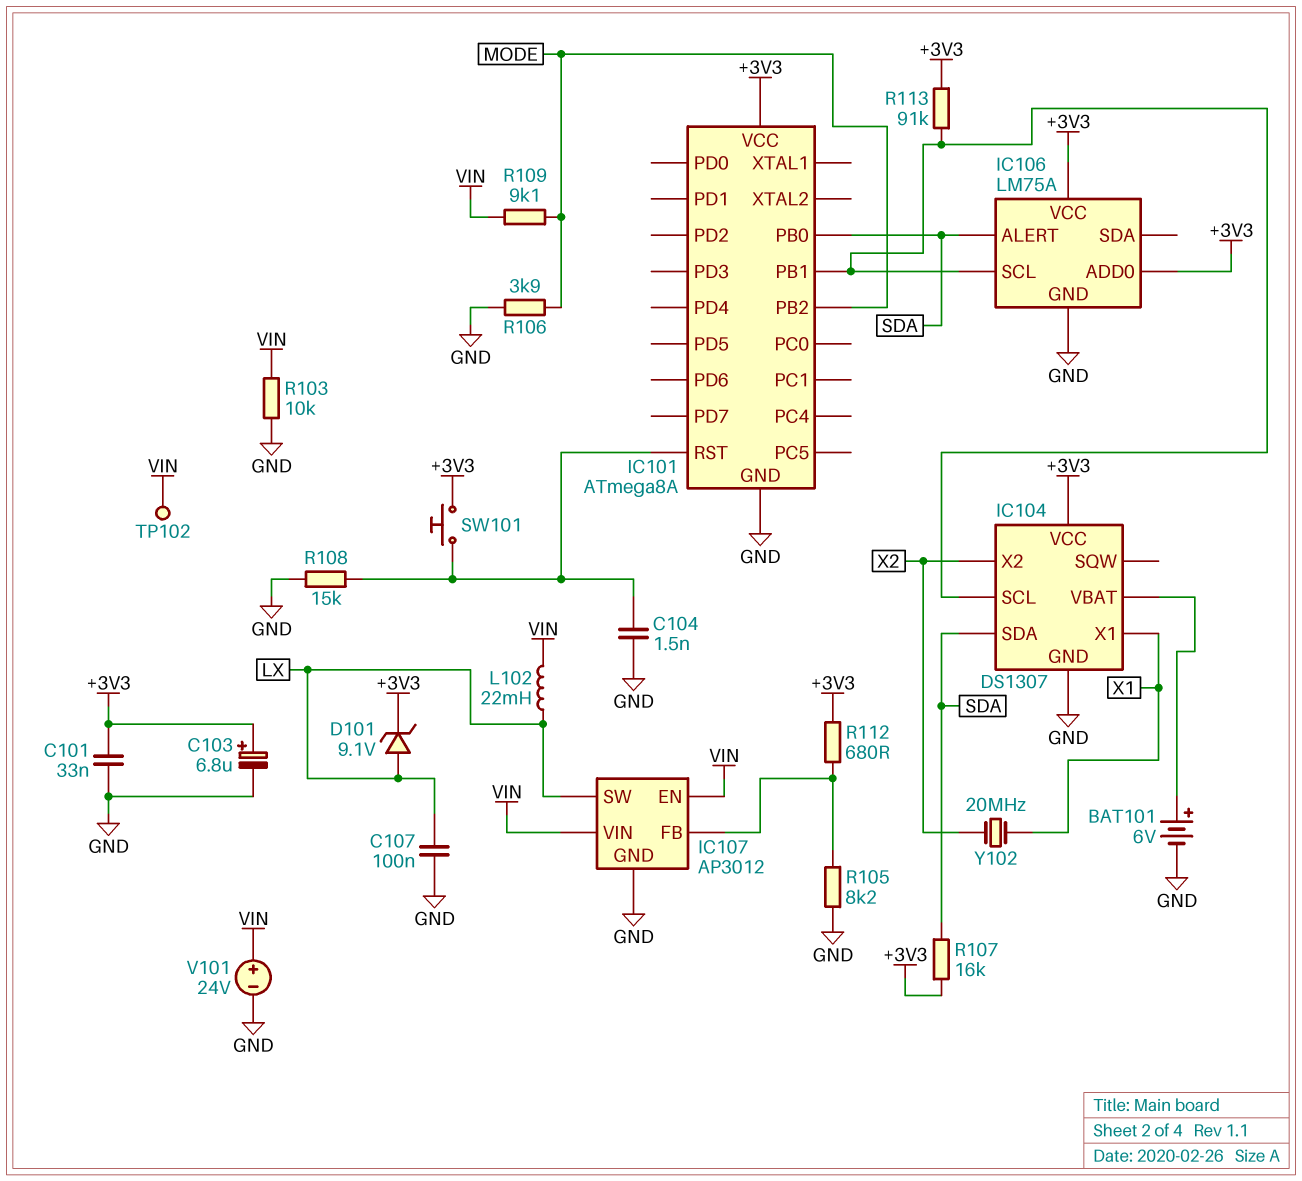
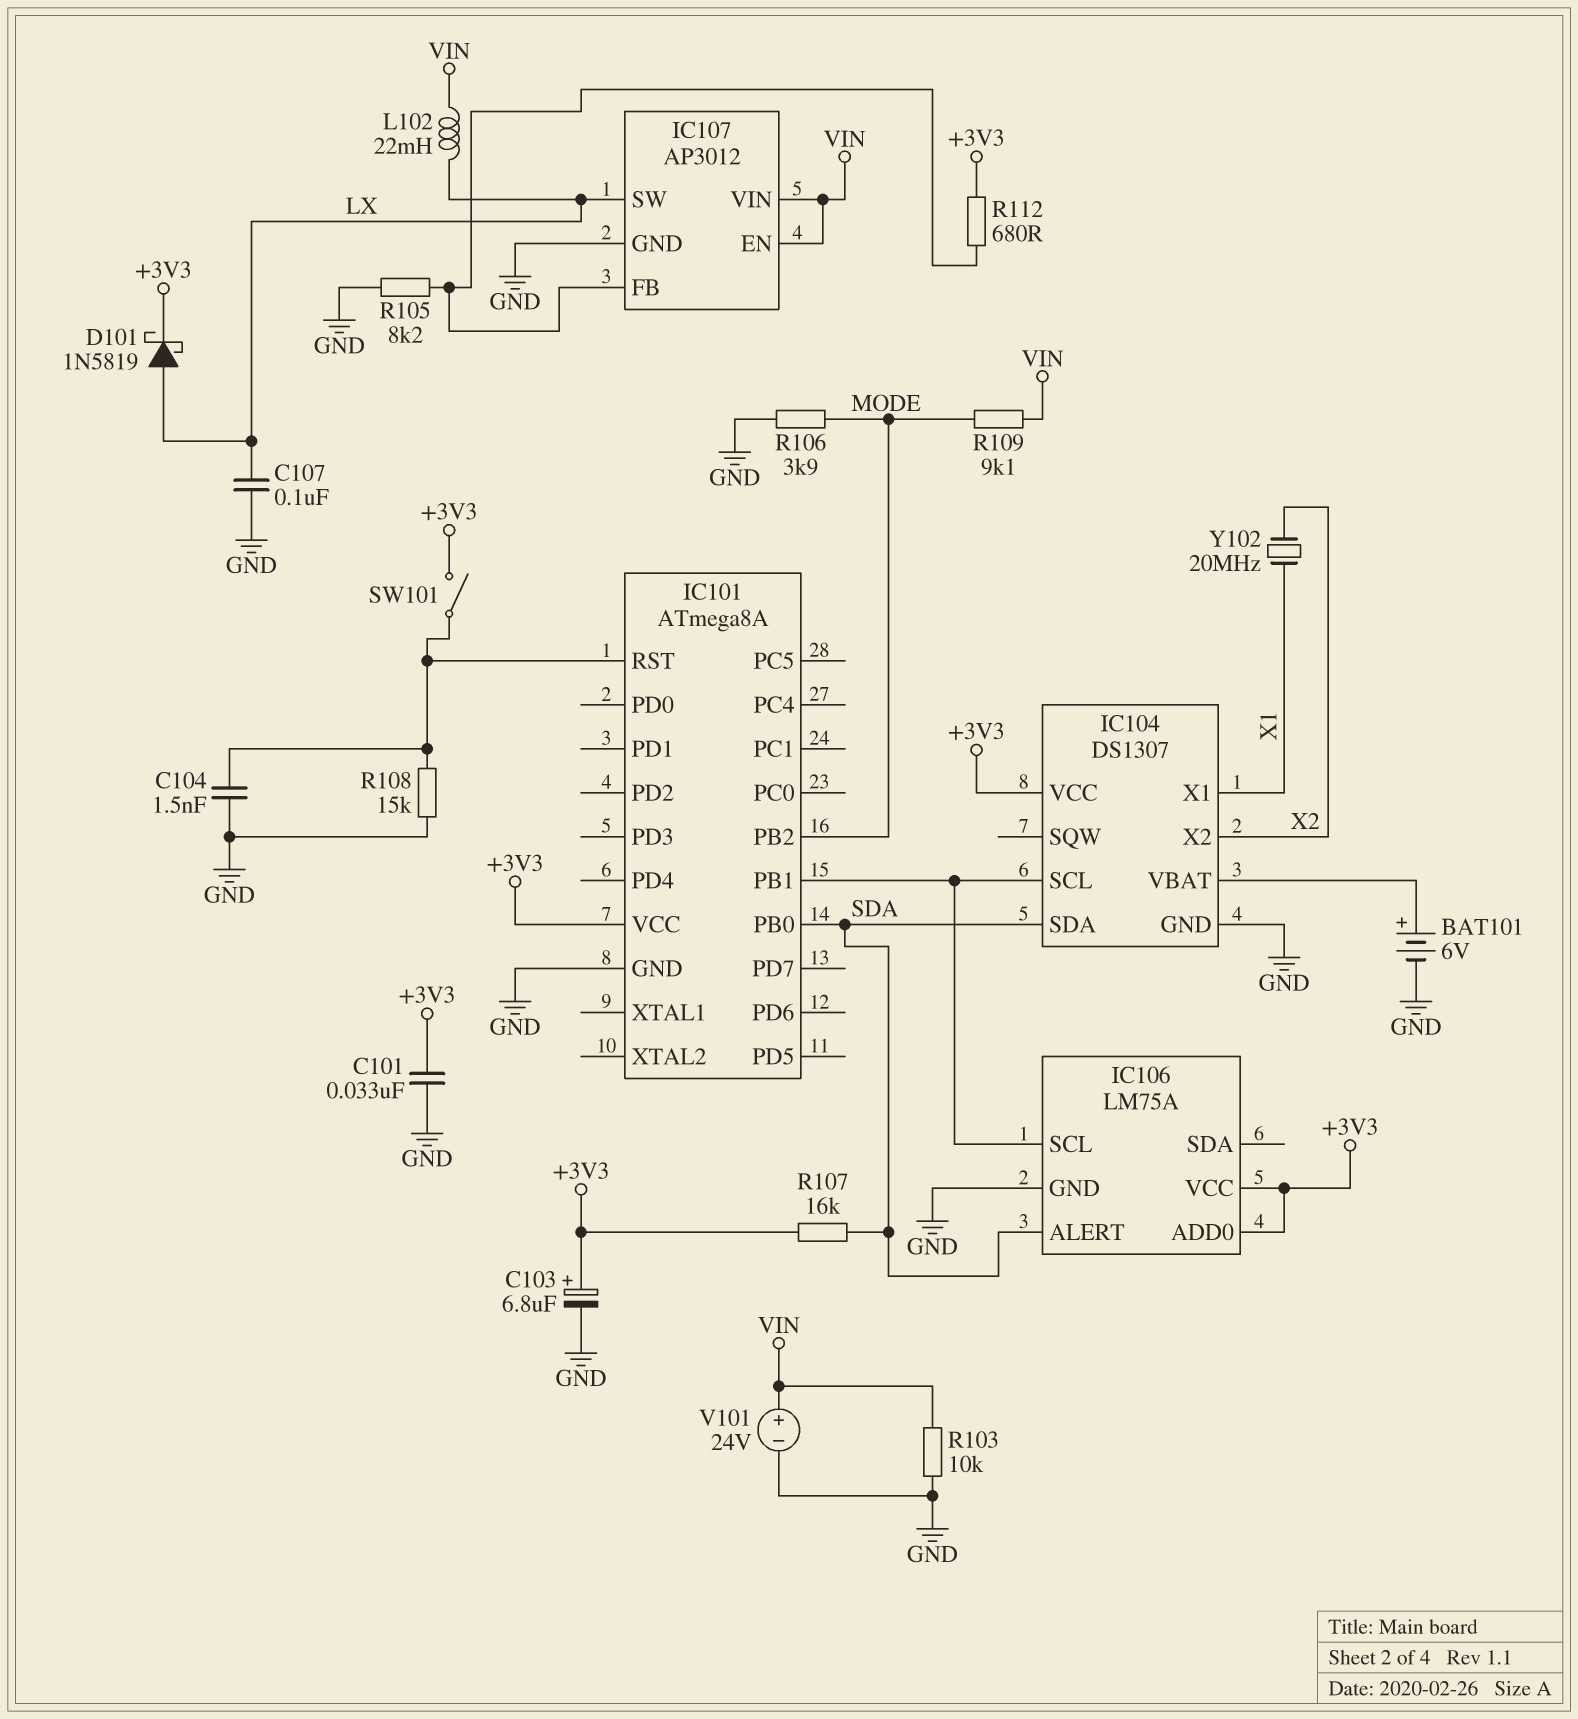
D101: zener 9.1V (A LX, K +3V3) -> schottky 1N5819 (A LX, K +3V3)
R113: 91k (+3V3, IC101/PB1) -> none
SW101: button (+3V3, IC101/RST) -> switch (+3V3, IC101/RST)
TP102: test point (VIN) -> none

